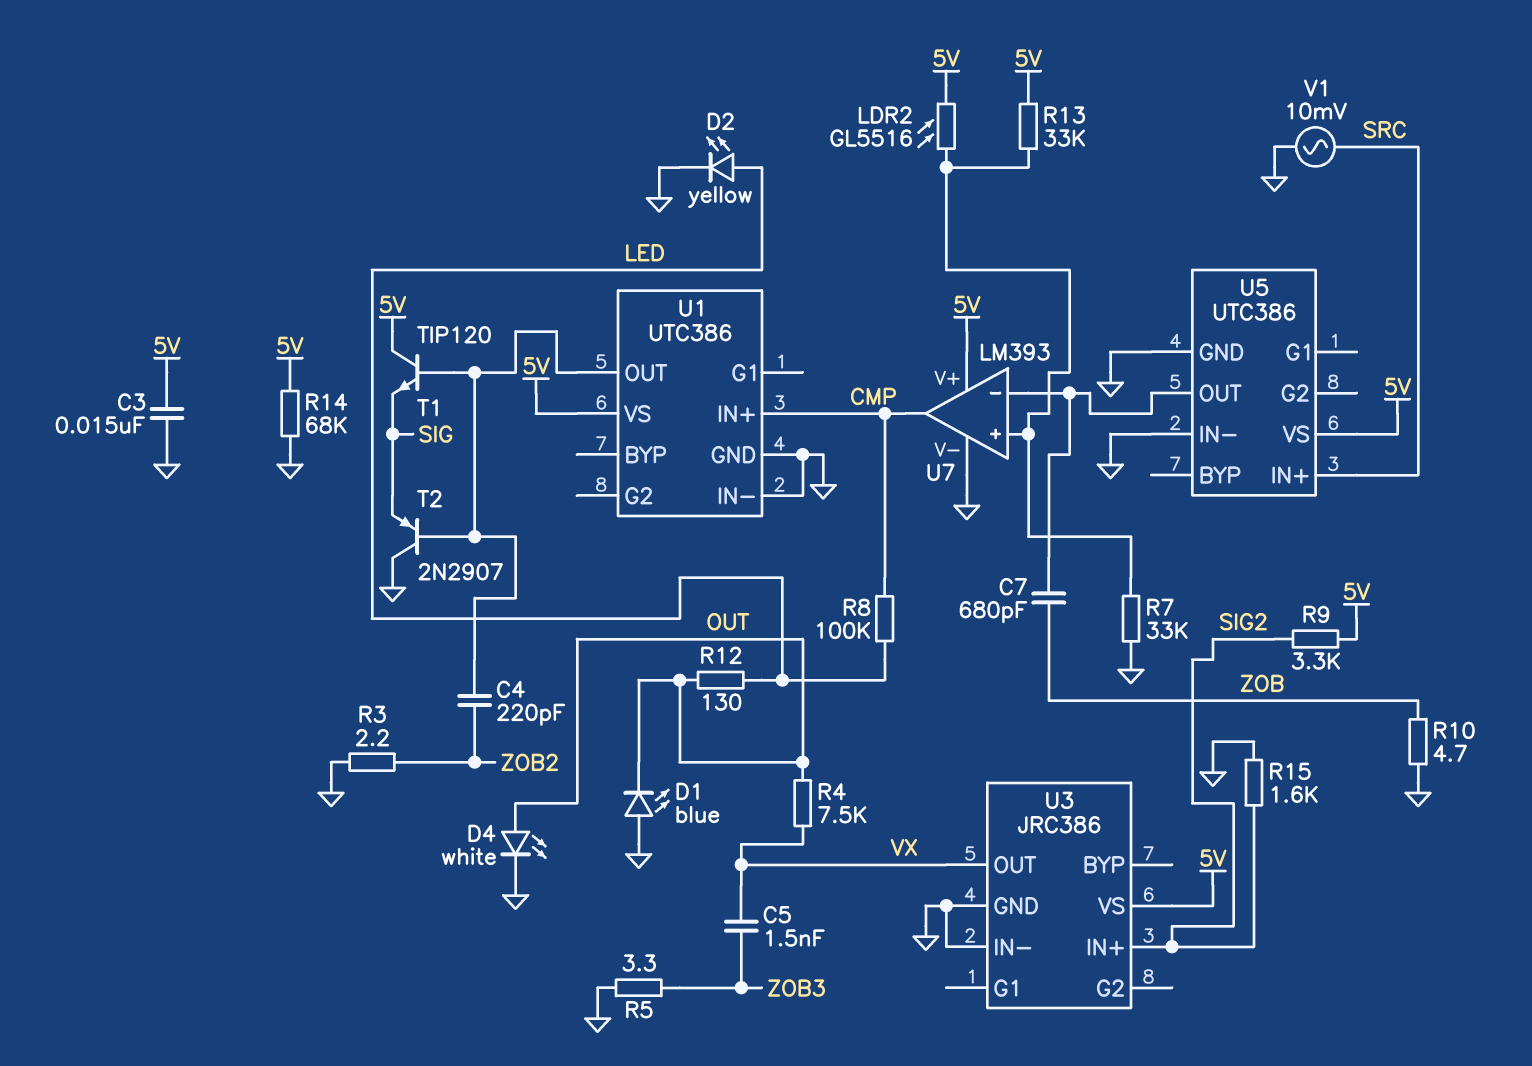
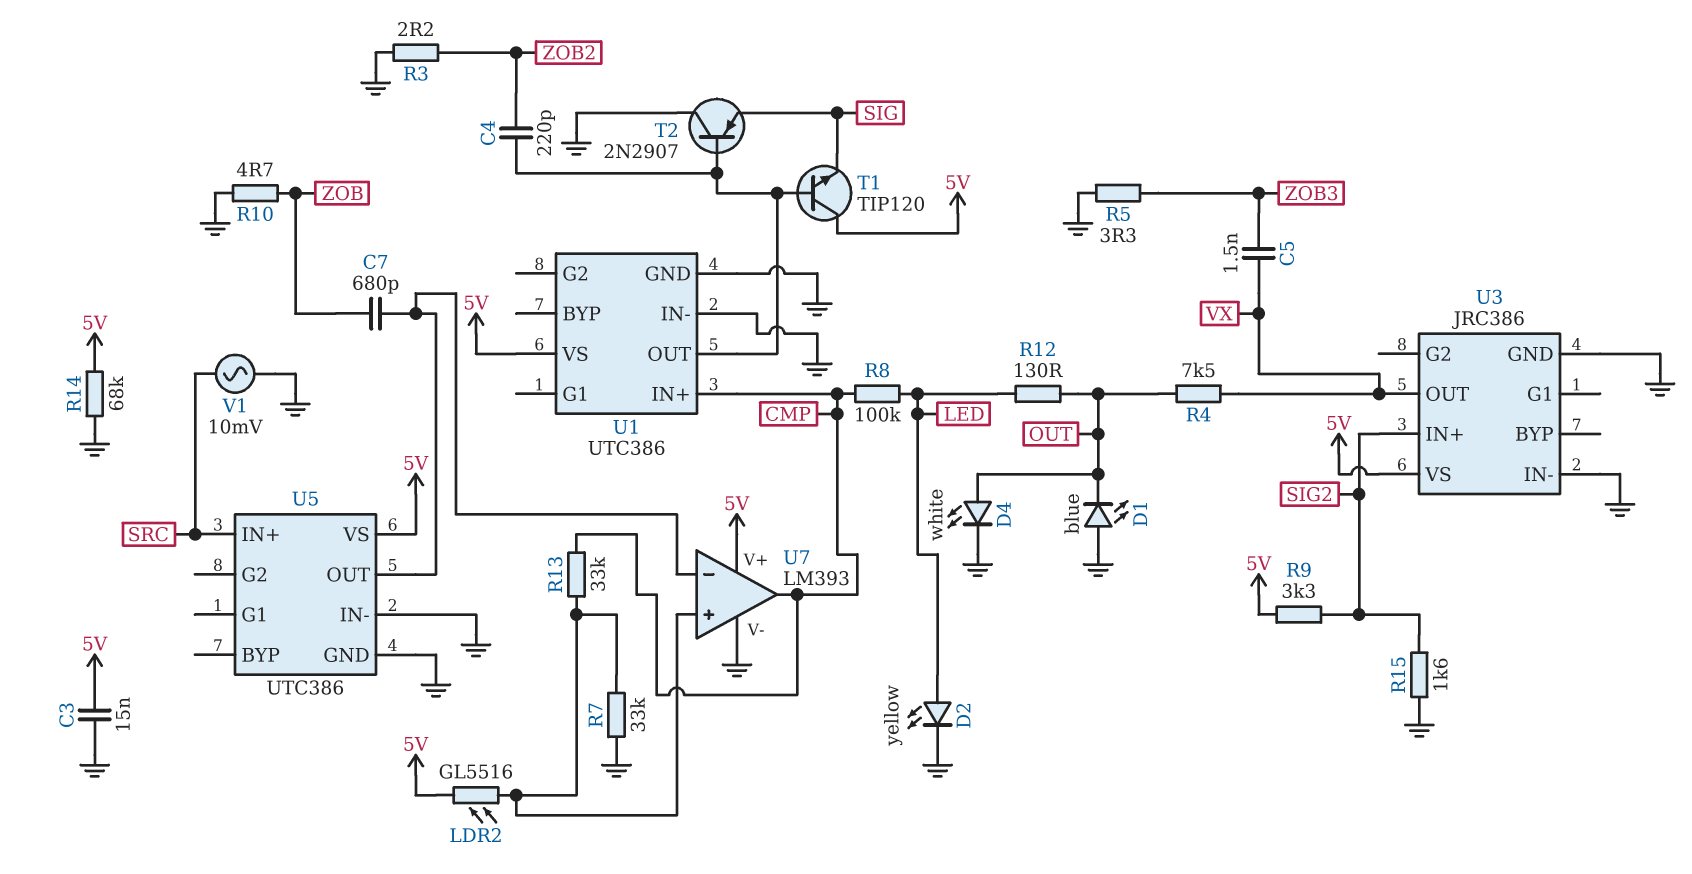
R13: 33k (5V, U7/in+) -> 33k (CMP, U7/in+)

